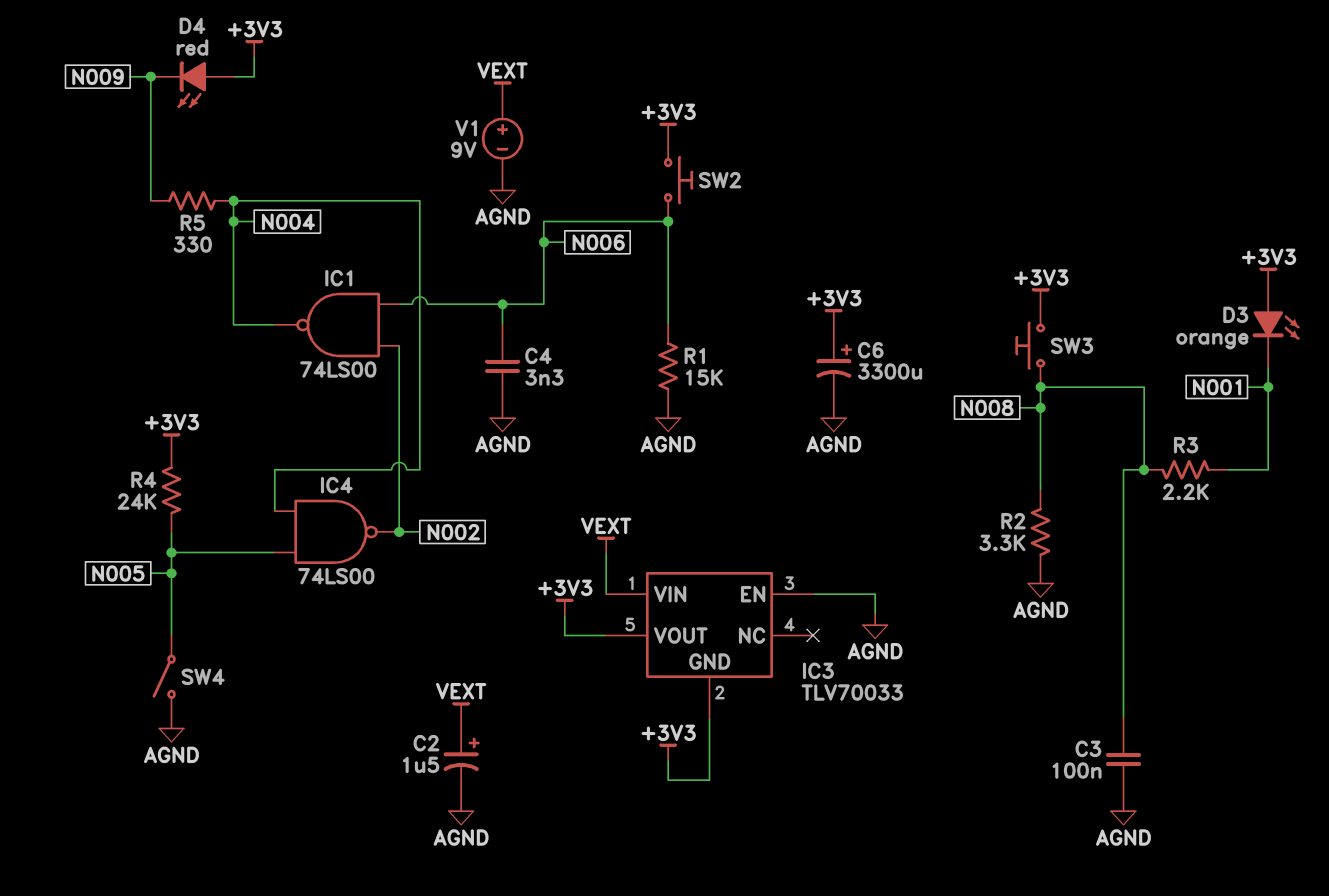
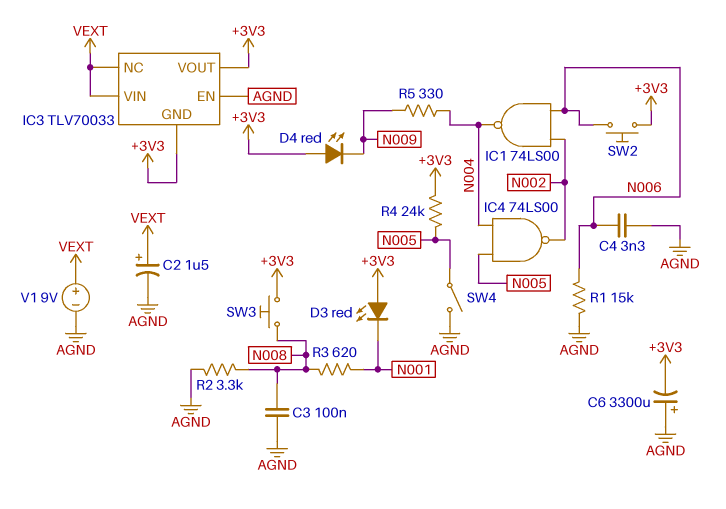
C6: 3300uF (plus +3V3, minus AGND) -> 3300uF (plus AGND, minus +3V3)
D3: LED orange (A +3V3, K N001) -> LED red (A +3V3, K N001)
IC3 pin NC: none -> VEXT
R3: 2.2k (N001, N008) -> 620 (N001, N008)

